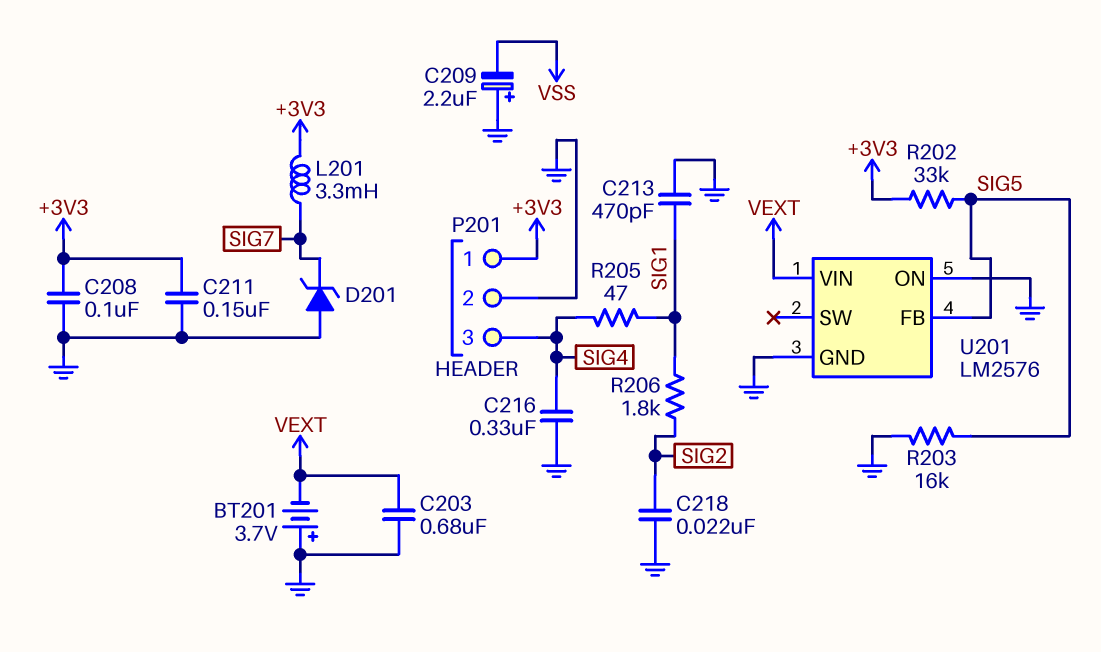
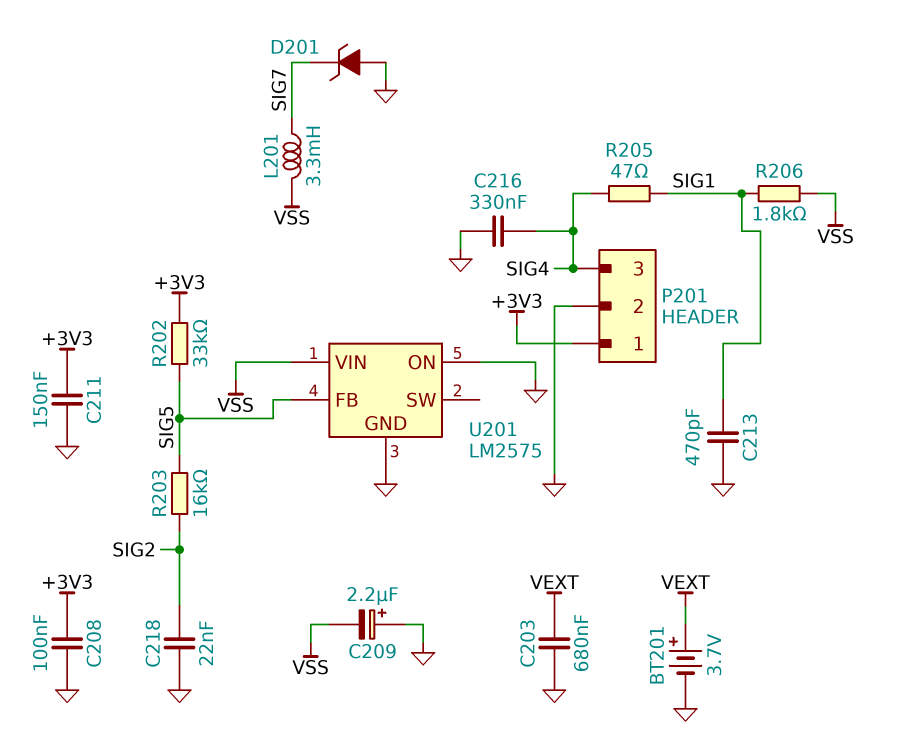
BT201: 3.7V (plus GND, minus VEXT) -> 3.7V (plus VEXT, minus GND)
L201: 3.3mH (+3V3, SIG7) -> 3.3mH (SIG7, VSS)
R203: 16k (GND, SIG5) -> 16k (SIG2, SIG5)
R206: 1.8k (SIG1, SIG2) -> 1.8k (SIG1, VSS)
U201: LM2576 -> LM2575
U201 pin VIN: VEXT -> VSS

